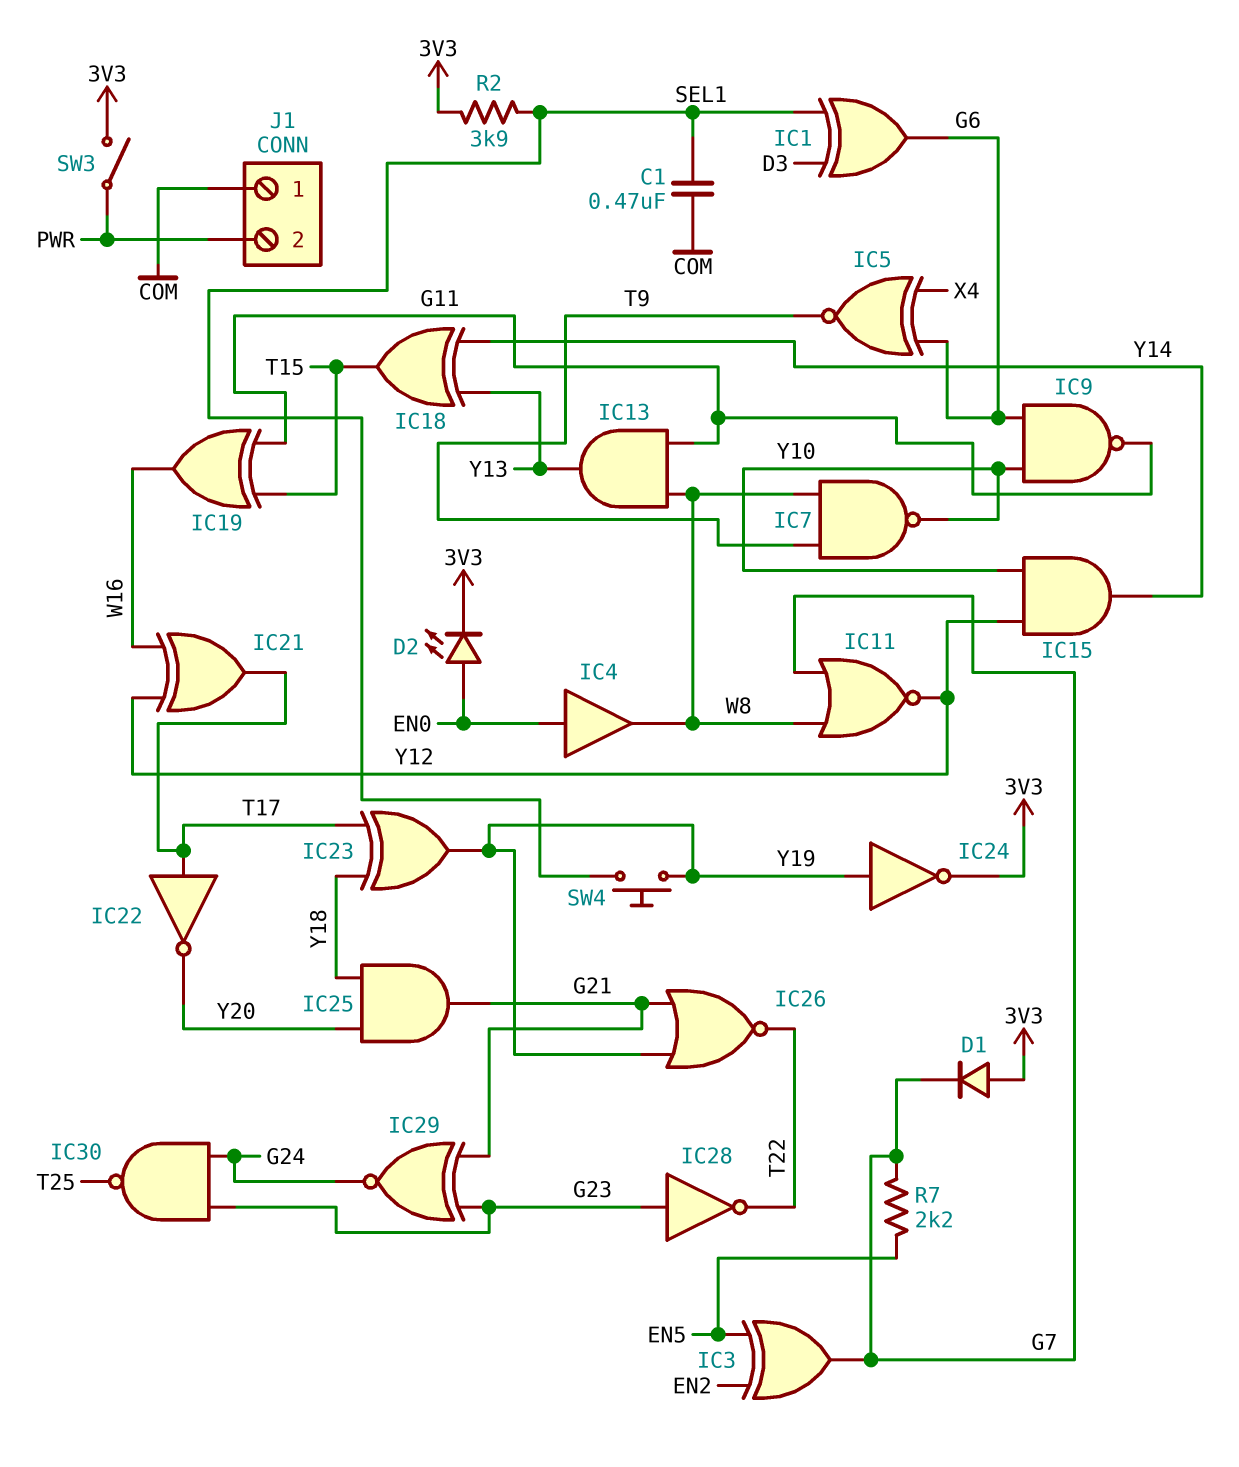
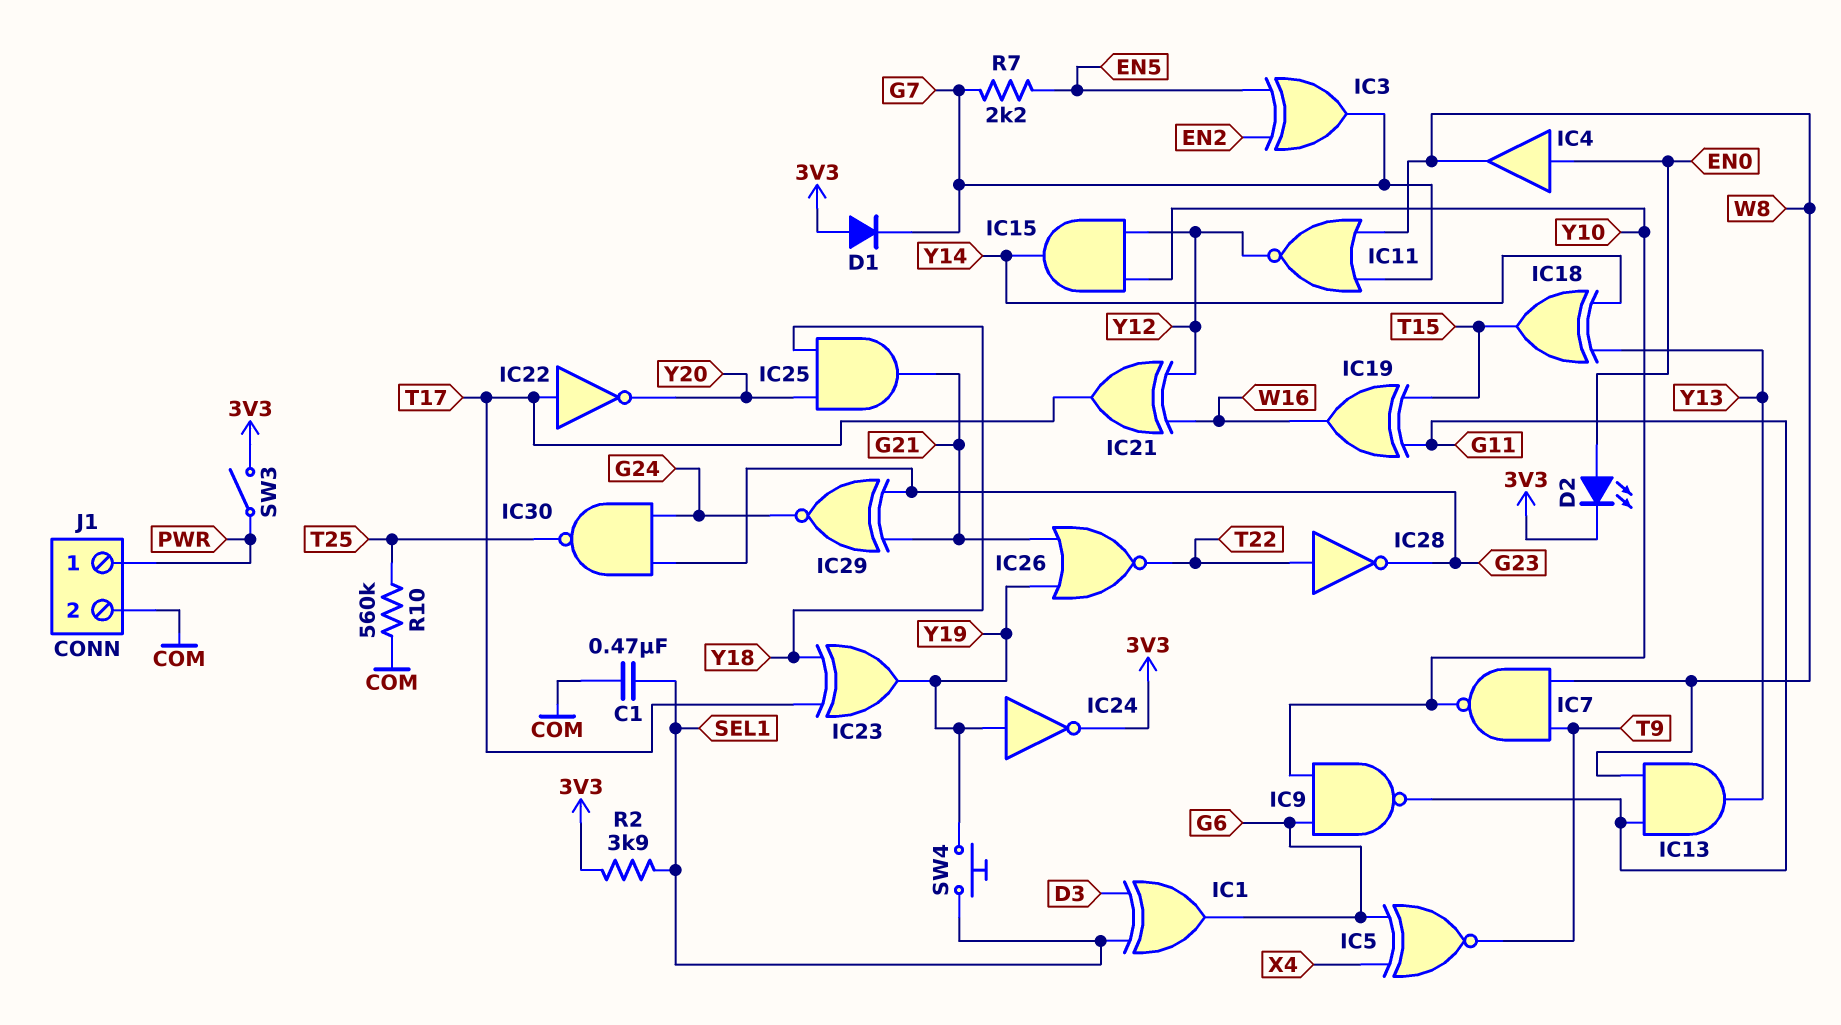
IC28: NOT (in G23, out T22) -> NOT (in T22, out G23)
J1 pin 1: COM -> PWR
J1 pin 2: PWR -> COM
R10: none -> 560k (COM, T25)

